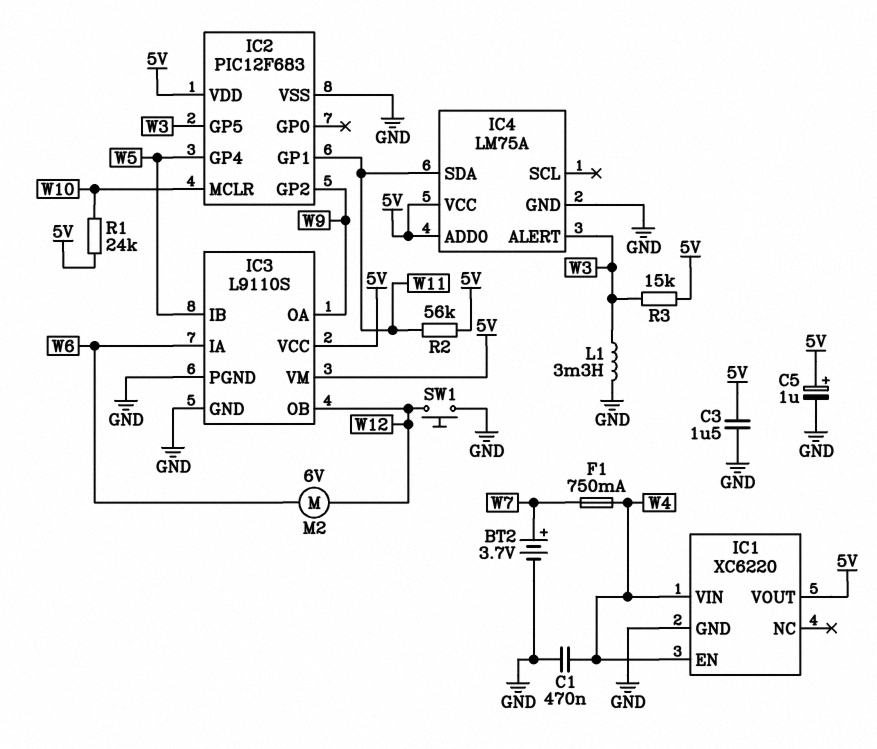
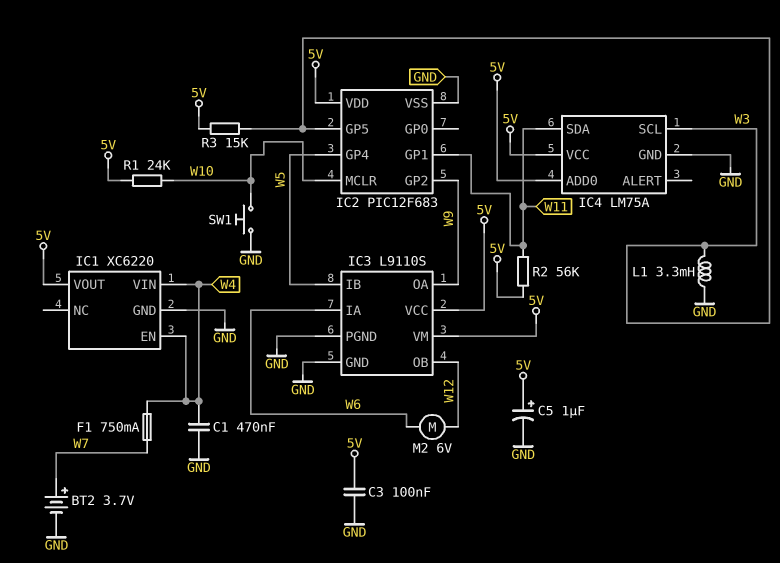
C3: 1.5uF (5V, GND) -> 100nF (5V, GND)
IC4 pin ALERT: W3 -> none
IC4 pin SCL: none -> W3
SW1: button (GND, W12) -> button (GND, W10)

